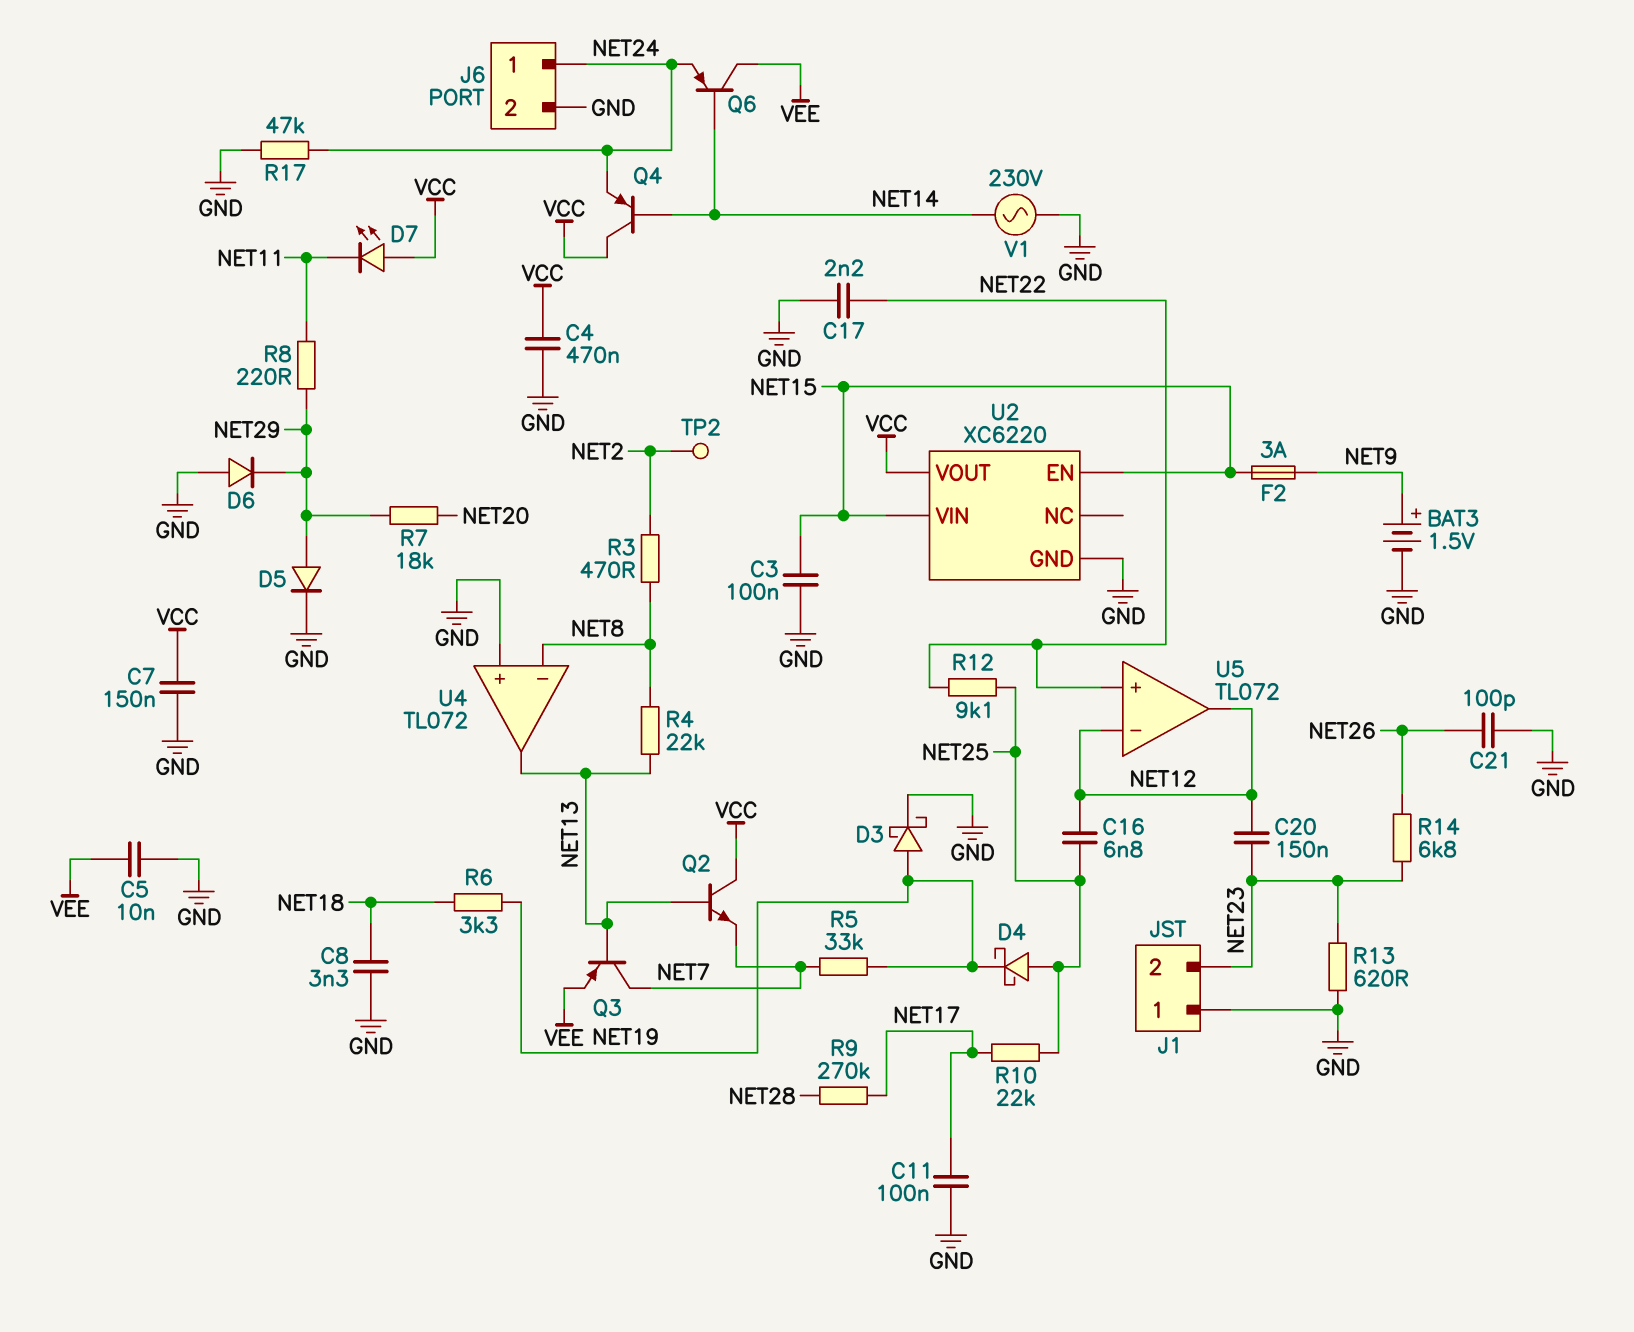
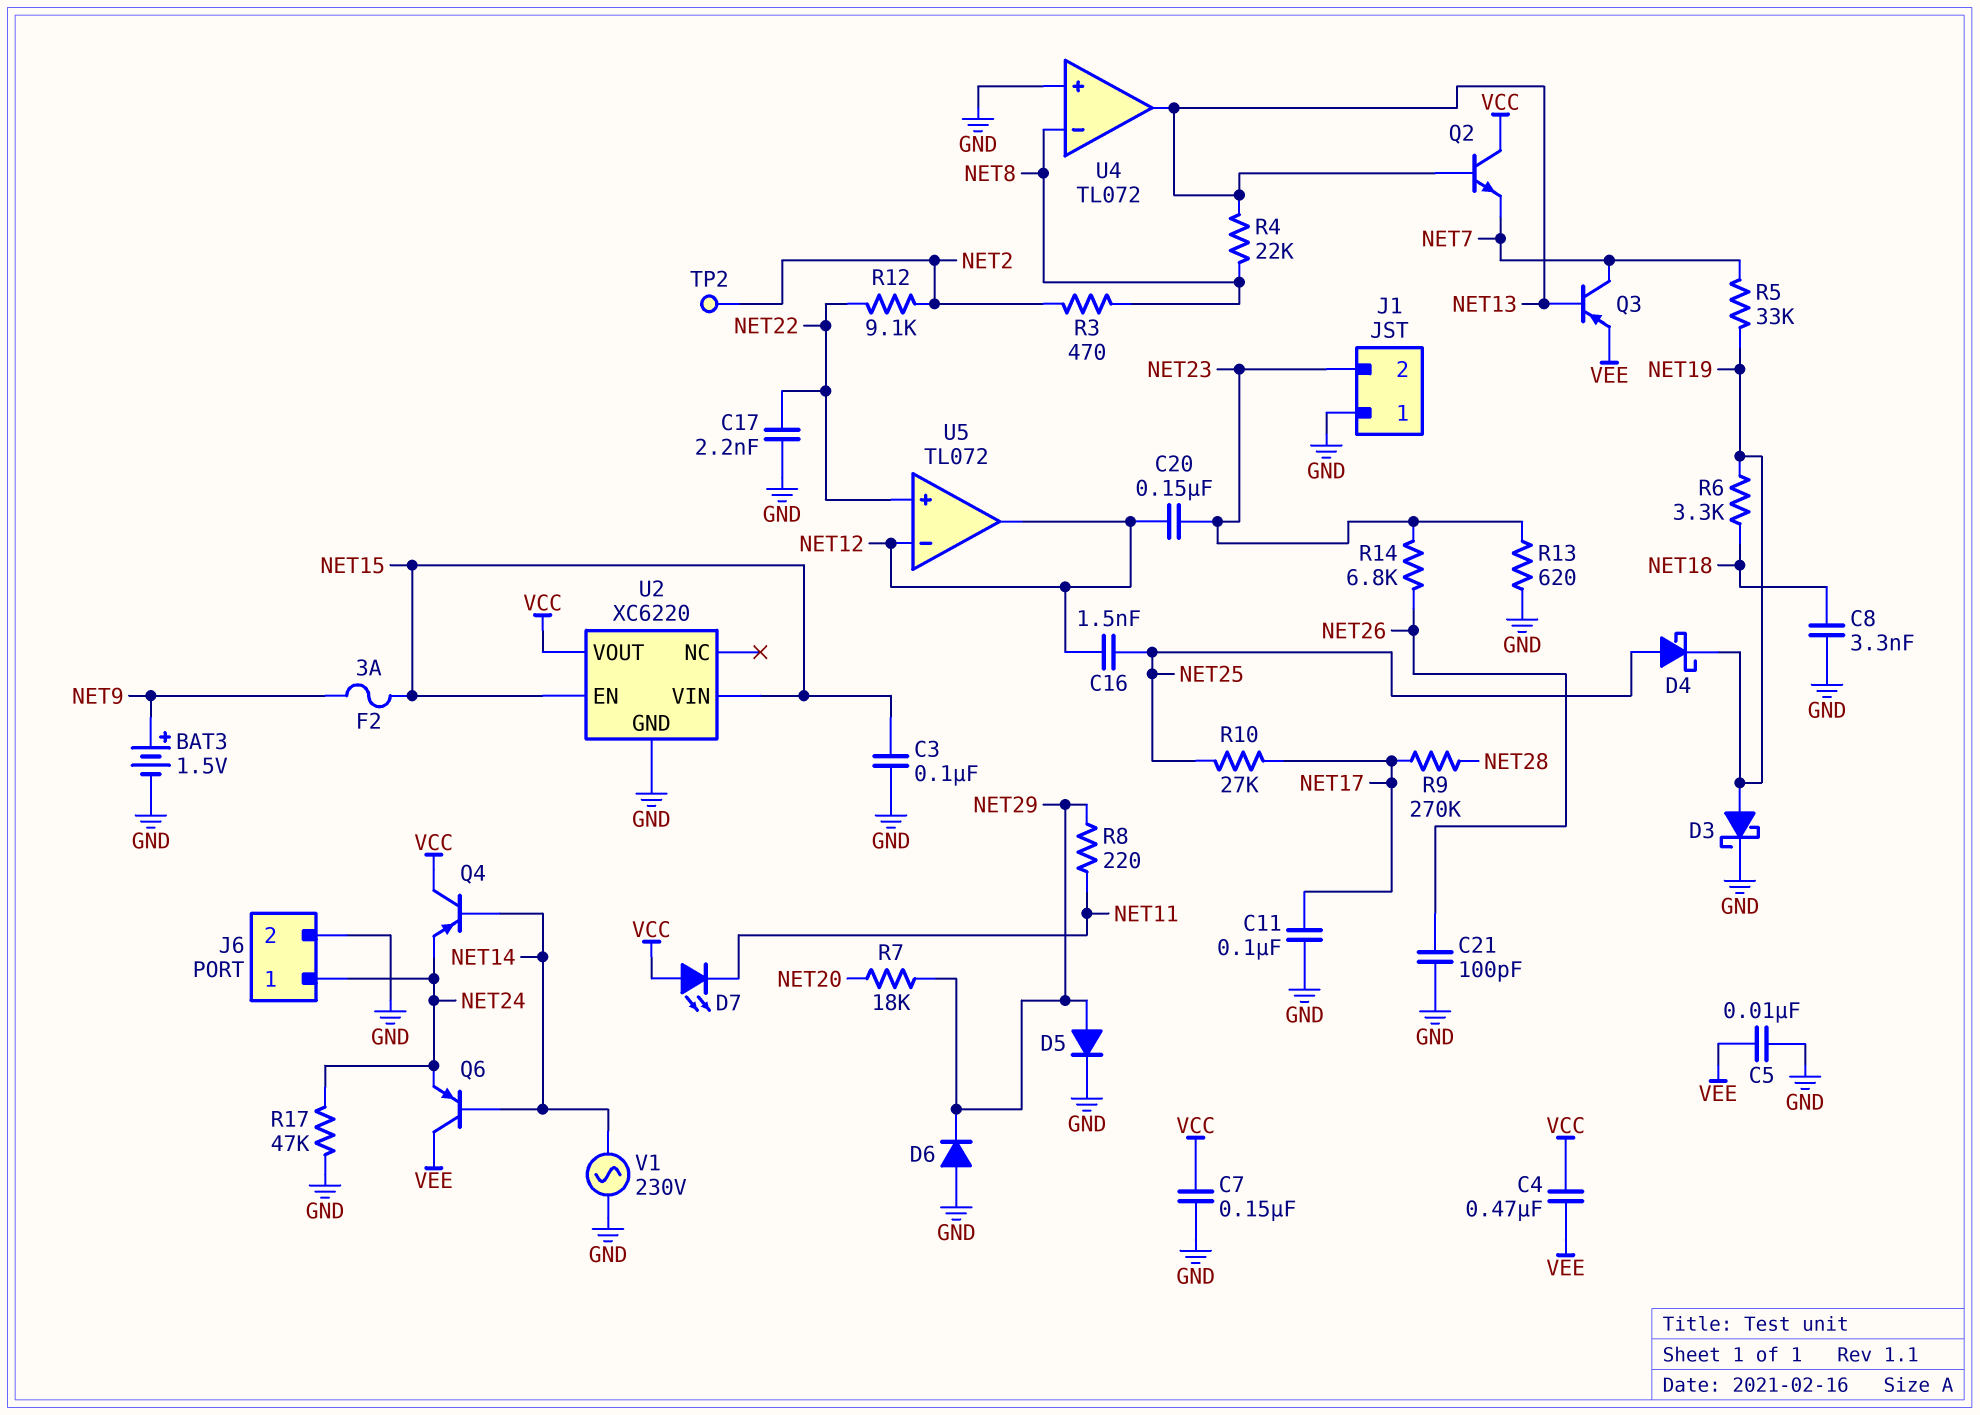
C4: 470nF (GND, VCC) -> 470nF (VCC, VEE)
C16: 6.8nF (NET12, NET25) -> 1.5nF (NET12, NET25)
R10: 22k (NET17, NET25) -> 27k (NET17, NET25)
R12: 9.1k (NET22, NET25) -> 9.1k (NET2, NET22)

